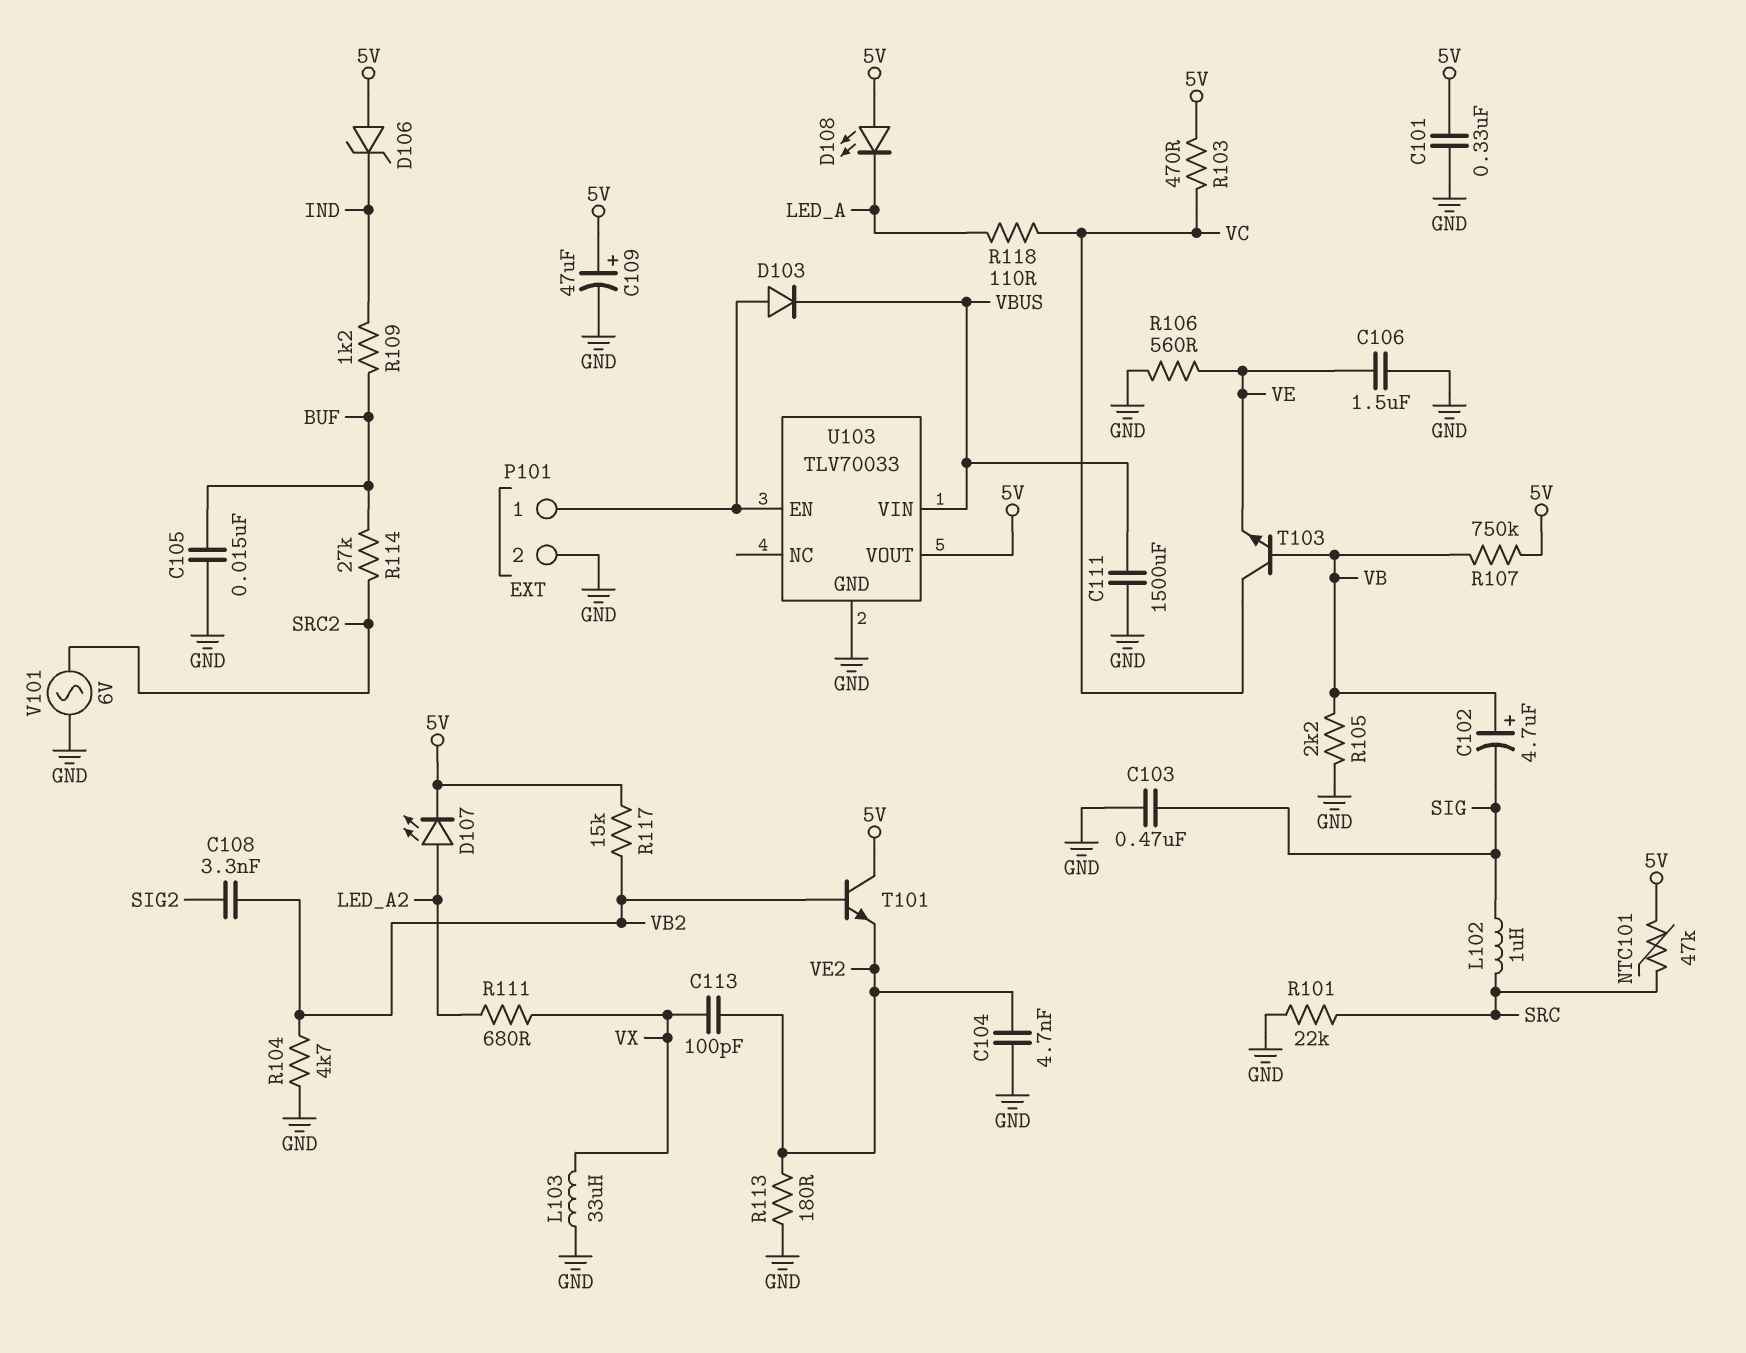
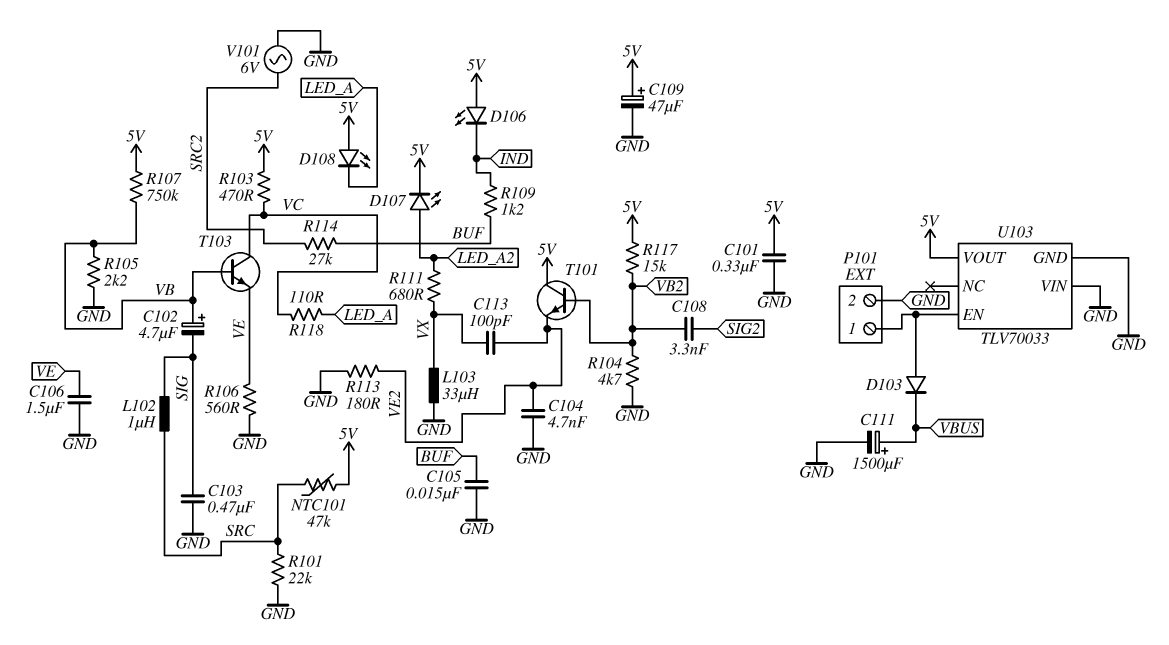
C111: 1500uF (GND, VBUS) -> 1500uF (plus VBUS, minus GND)
D106: zener (A 5V, K IND) -> LED (A 5V, K IND)
U103 pin VIN: VBUS -> GND

